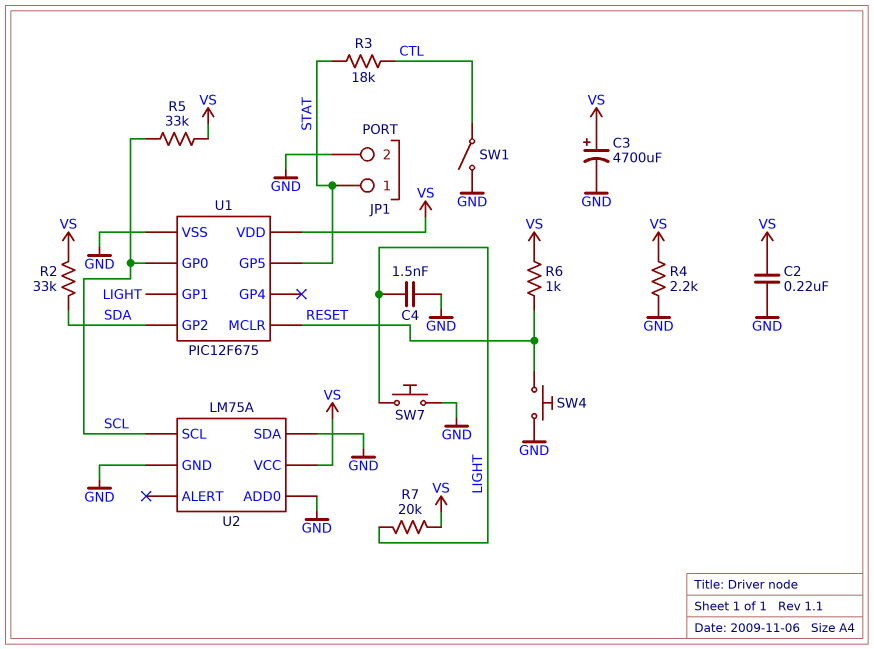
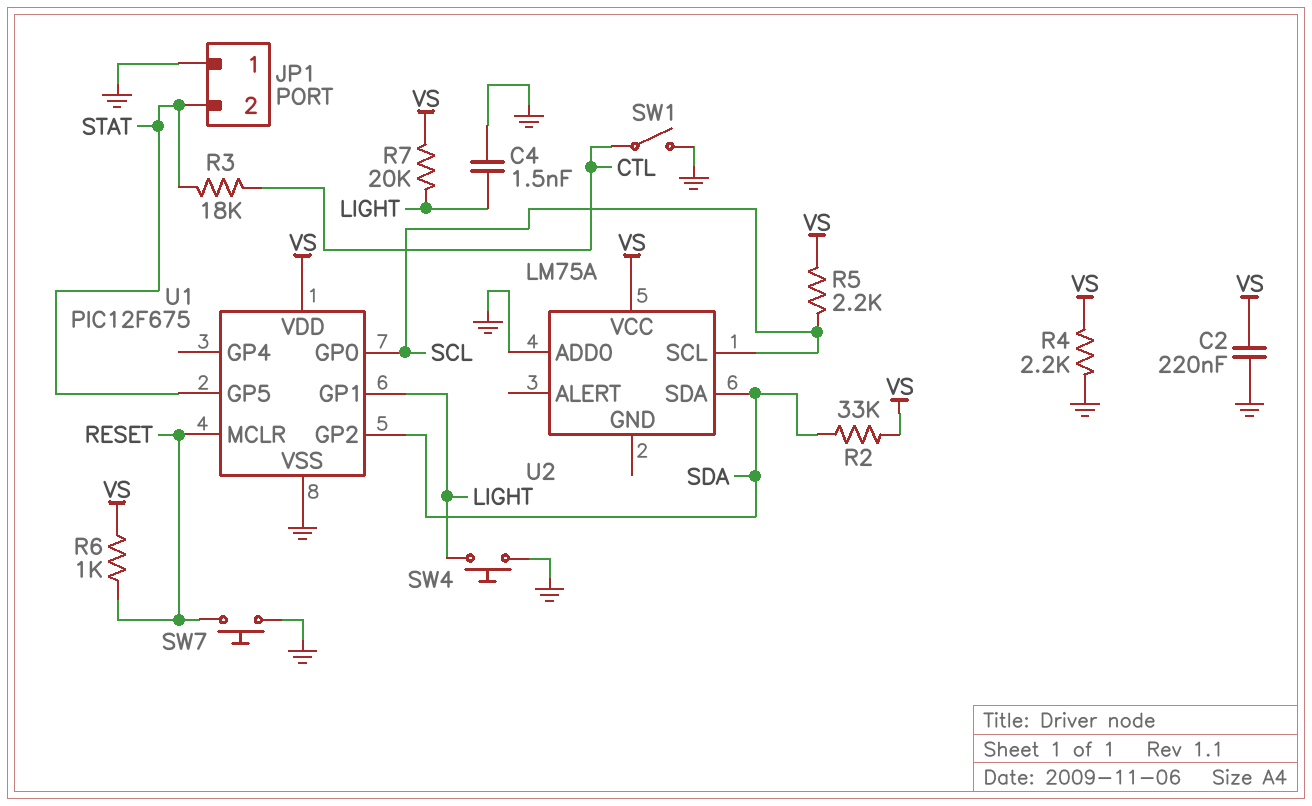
C3: 4700uF (plus VS, minus GND) -> none
JP1 pin 1: STAT -> GND
JP1 pin 2: GND -> STAT
R5: 33k (SCL, VS) -> 2.2k (SCL, VS)
SW4: button (GND, RESET) -> button (GND, LIGHT)
SW7: button (GND, LIGHT) -> button (GND, RESET)
U2 pin GND: GND -> none
U2 pin SDA: GND -> SDA

